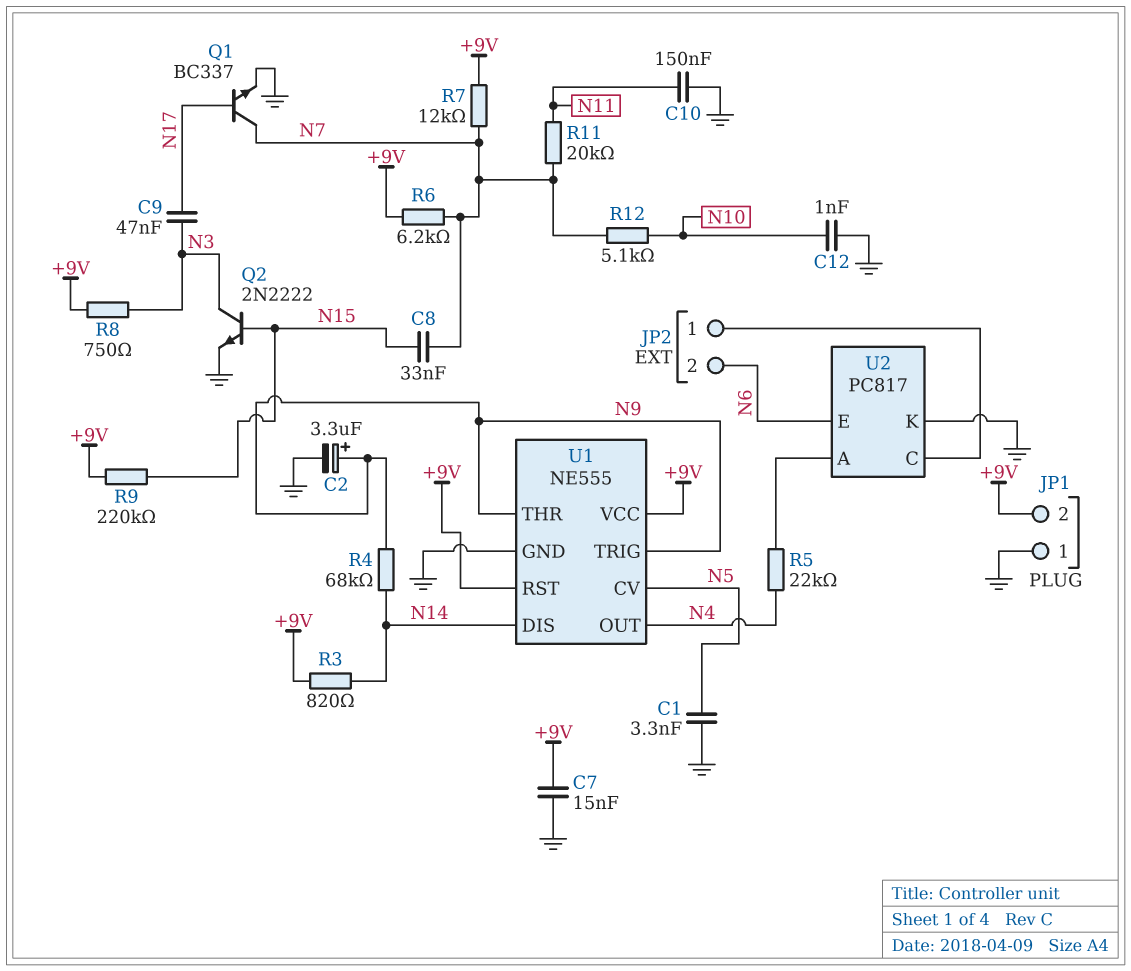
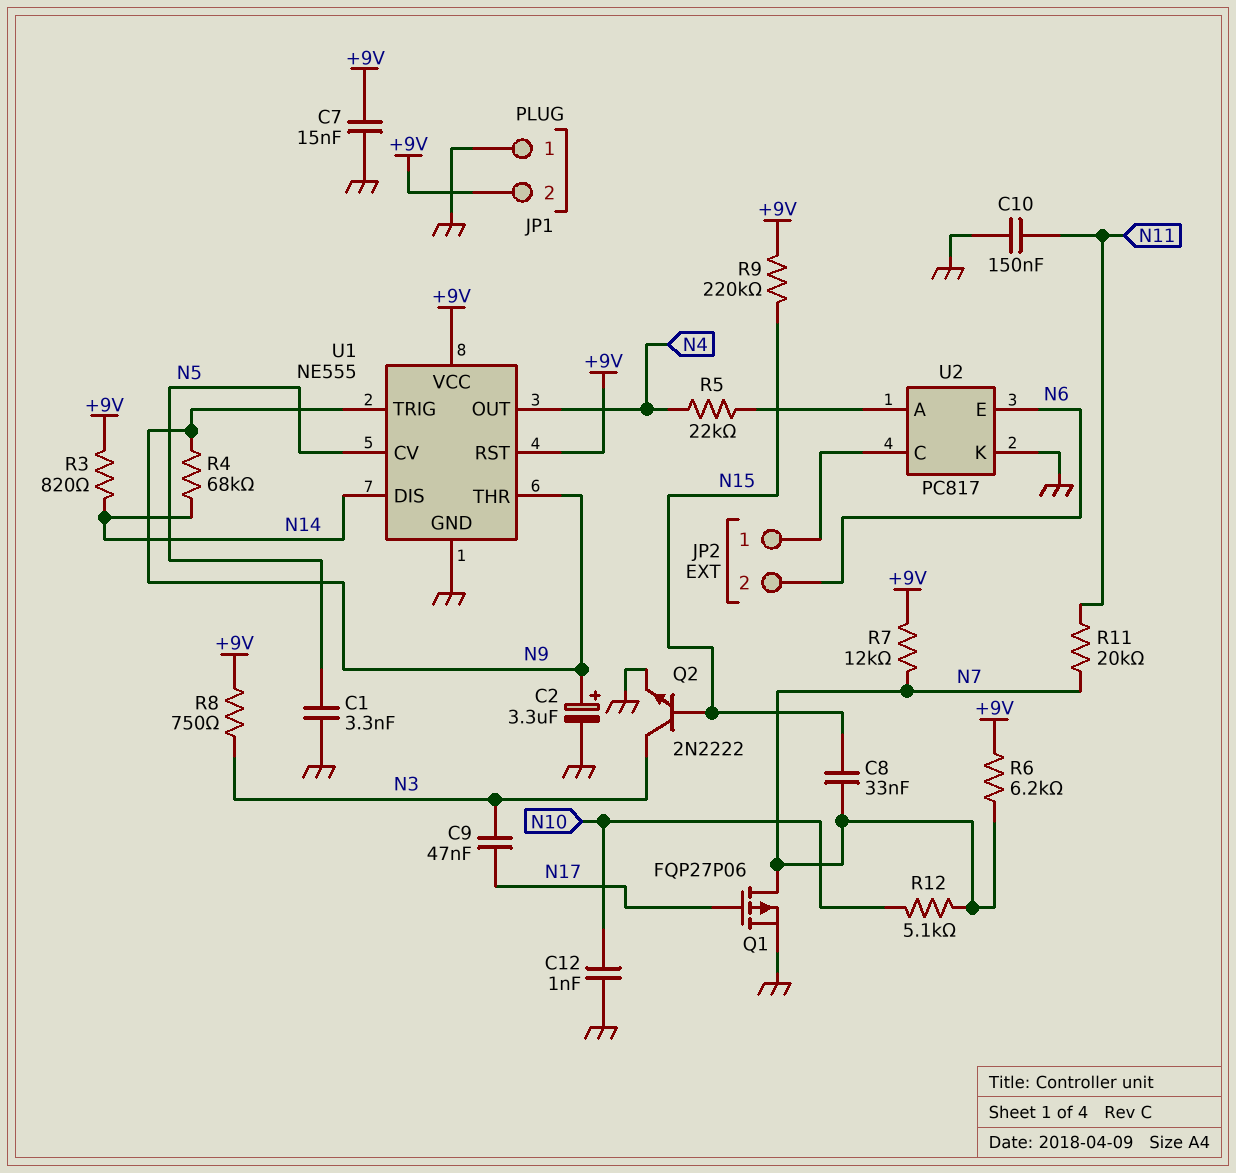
Q1: NPN BC337 (B N17, C N7, E GND) -> PMOS FQP27P06 (G N17, D N7, S GND)

